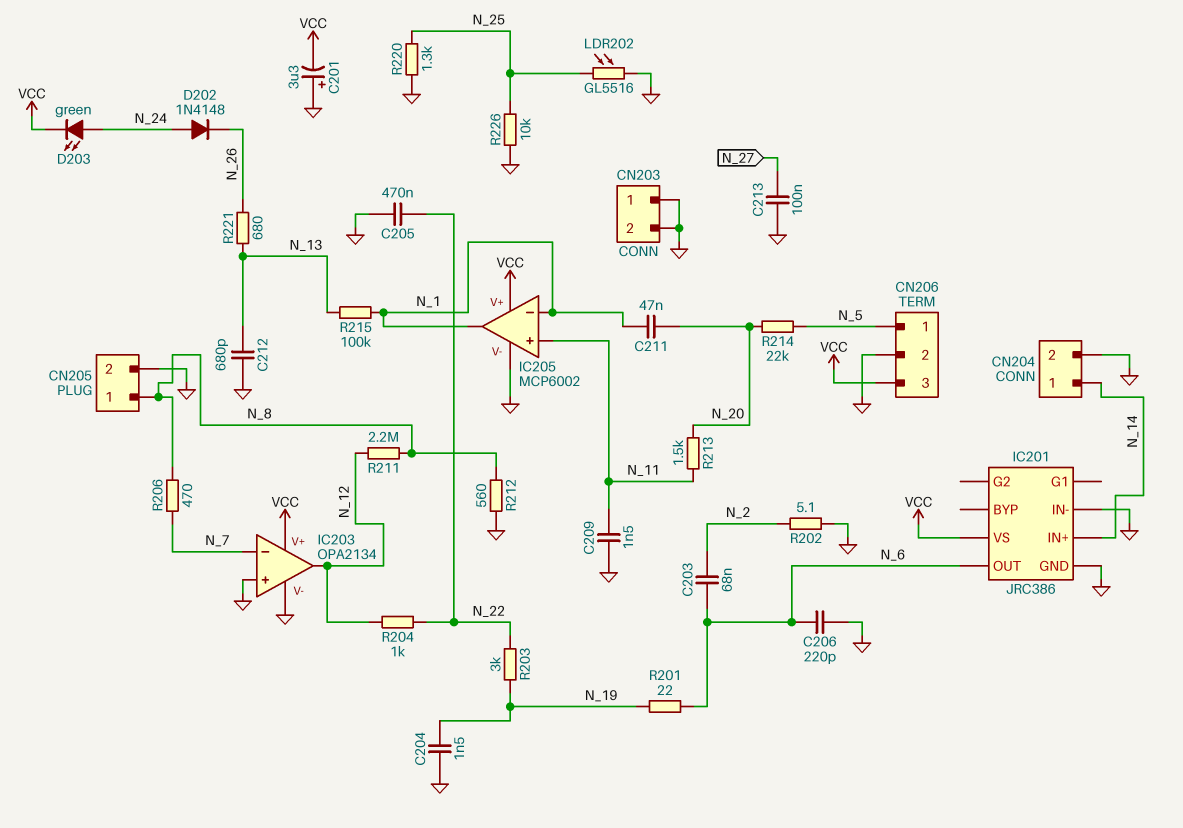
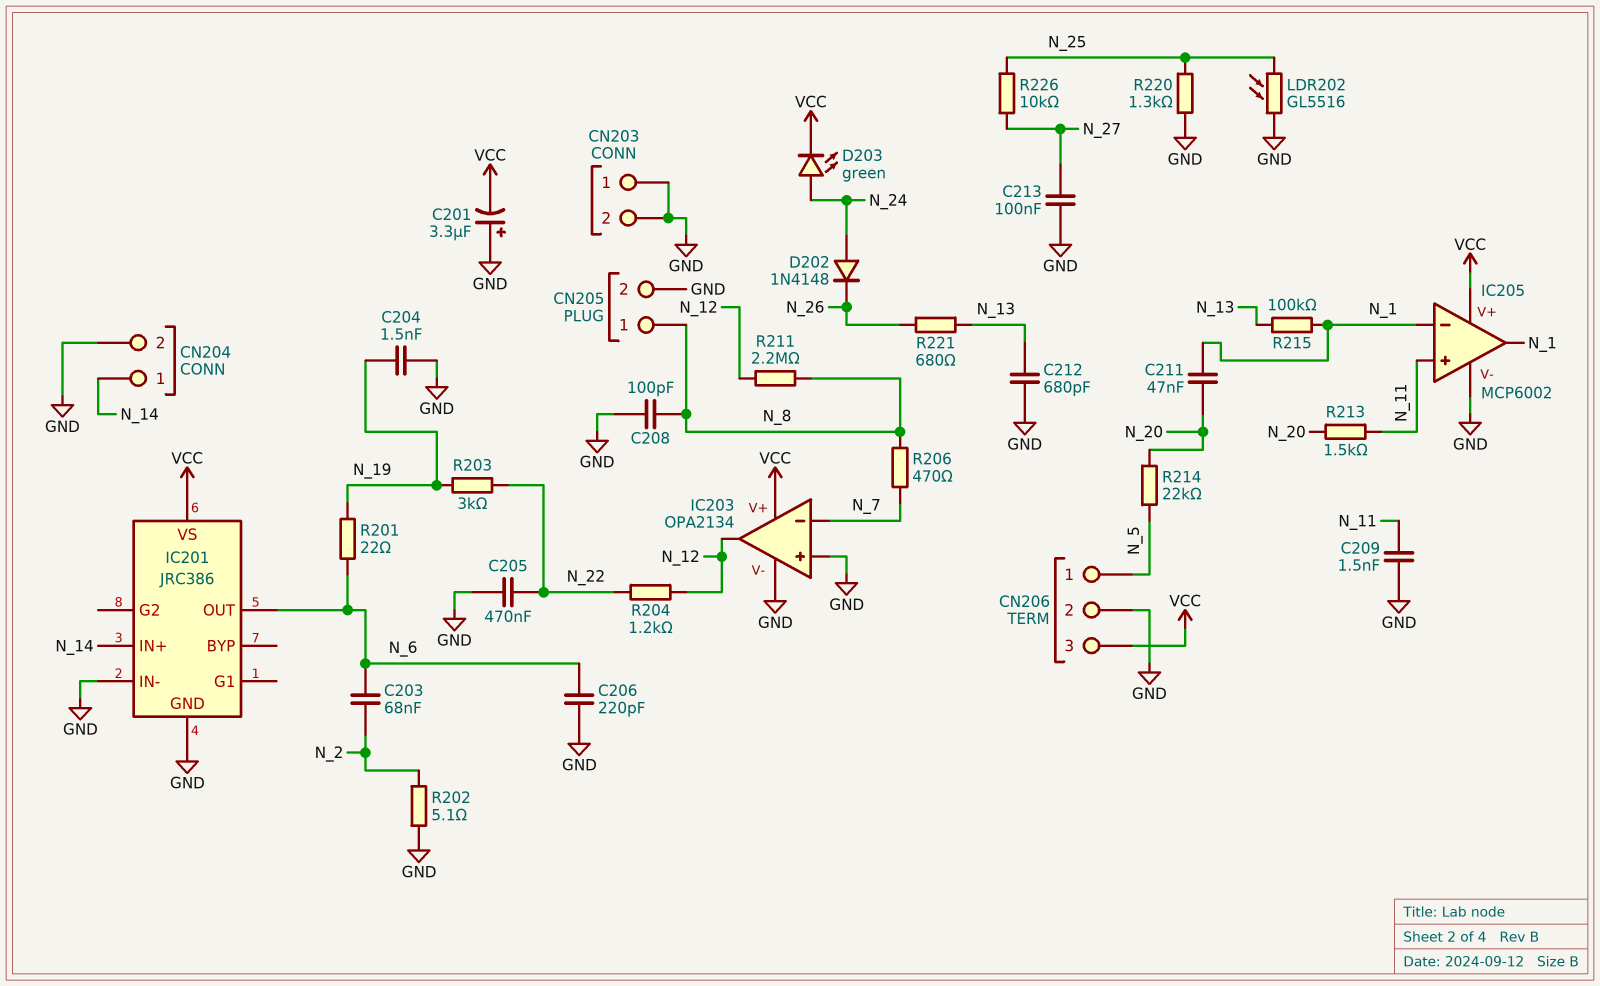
C208: none -> 100pF (GND, N_8)
R204: 1k (N_12, N_22) -> 1.2k (N_12, N_22)
R212: 560 (GND, N_8) -> none
R226: 10k (GND, N_25) -> 10k (N_25, N_27)

